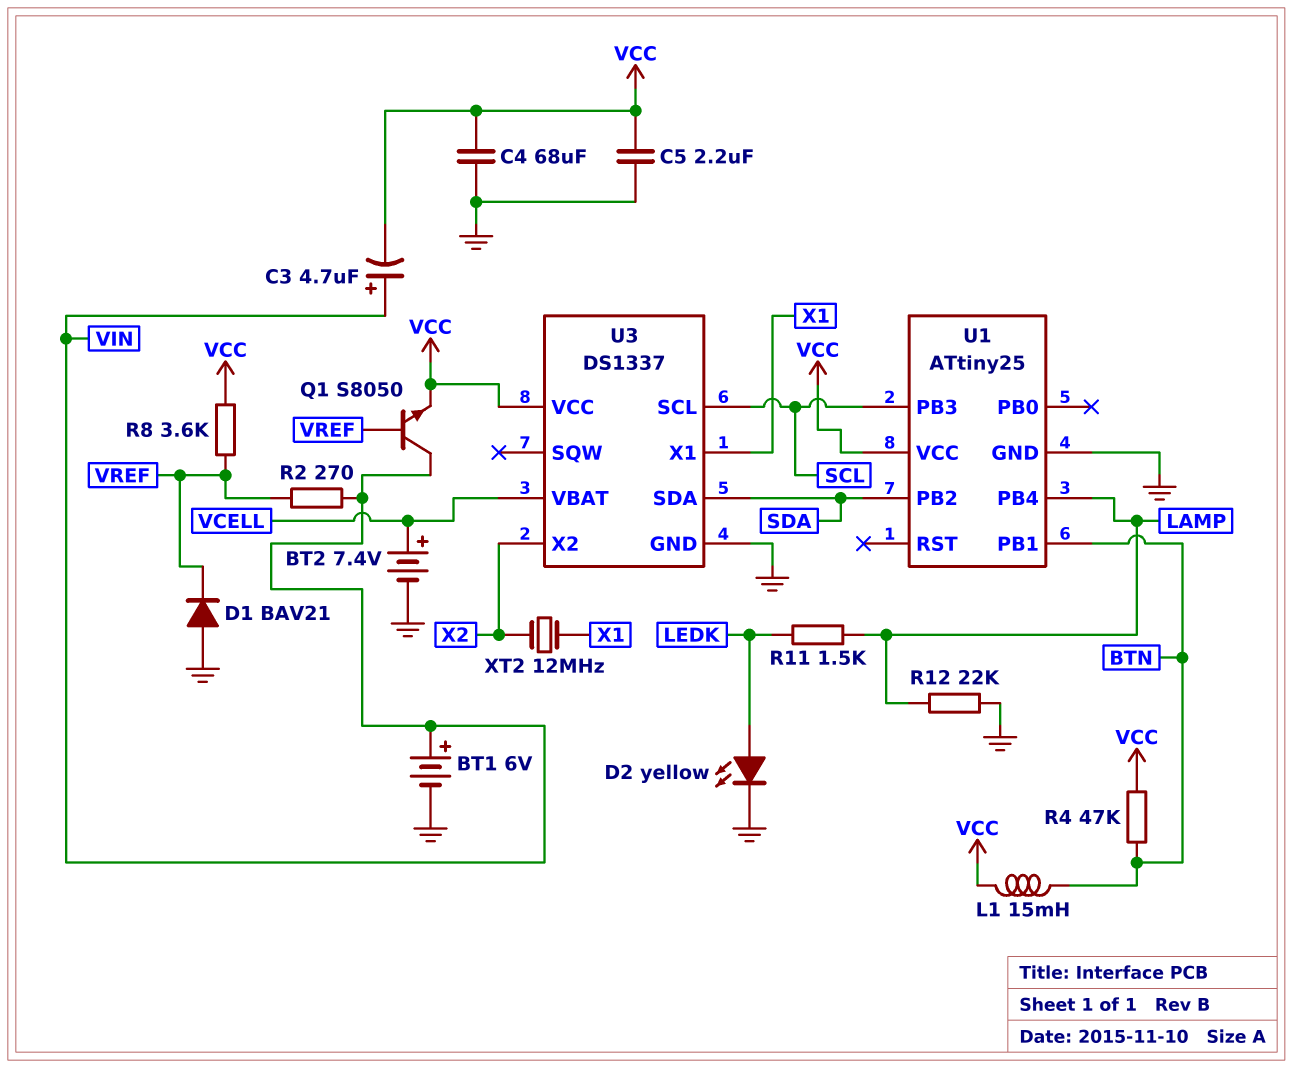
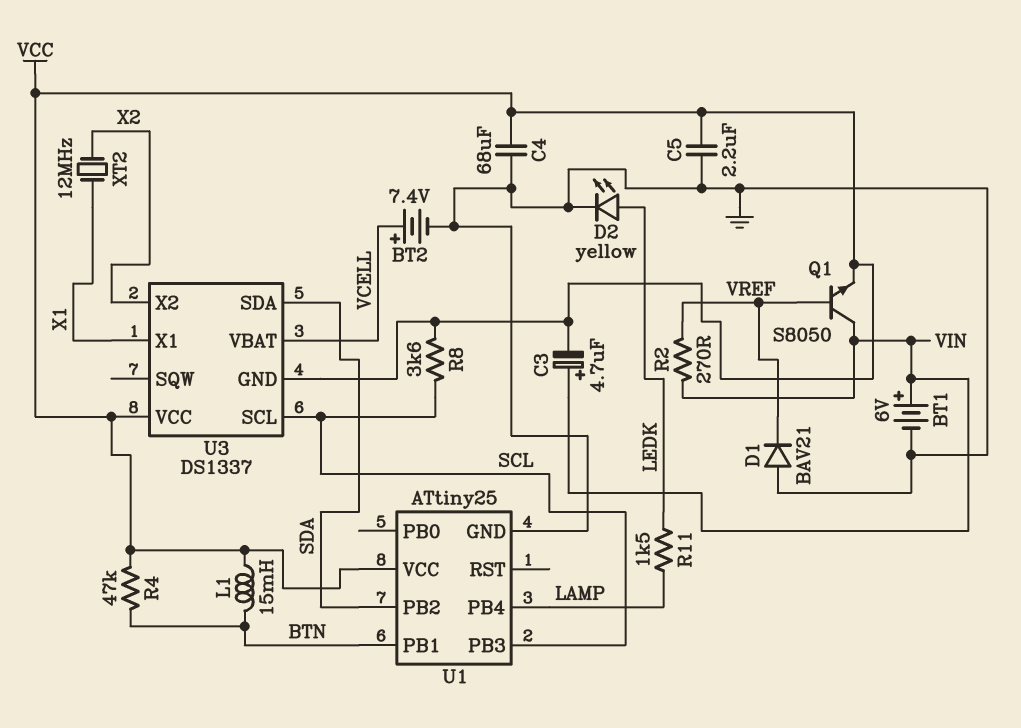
R8: 3.6k (VCC, VREF) -> 3.6k (SCL, VCC)
R12: 22k (GND, LAMP) -> none
U3 pin GND: GND -> VCC

